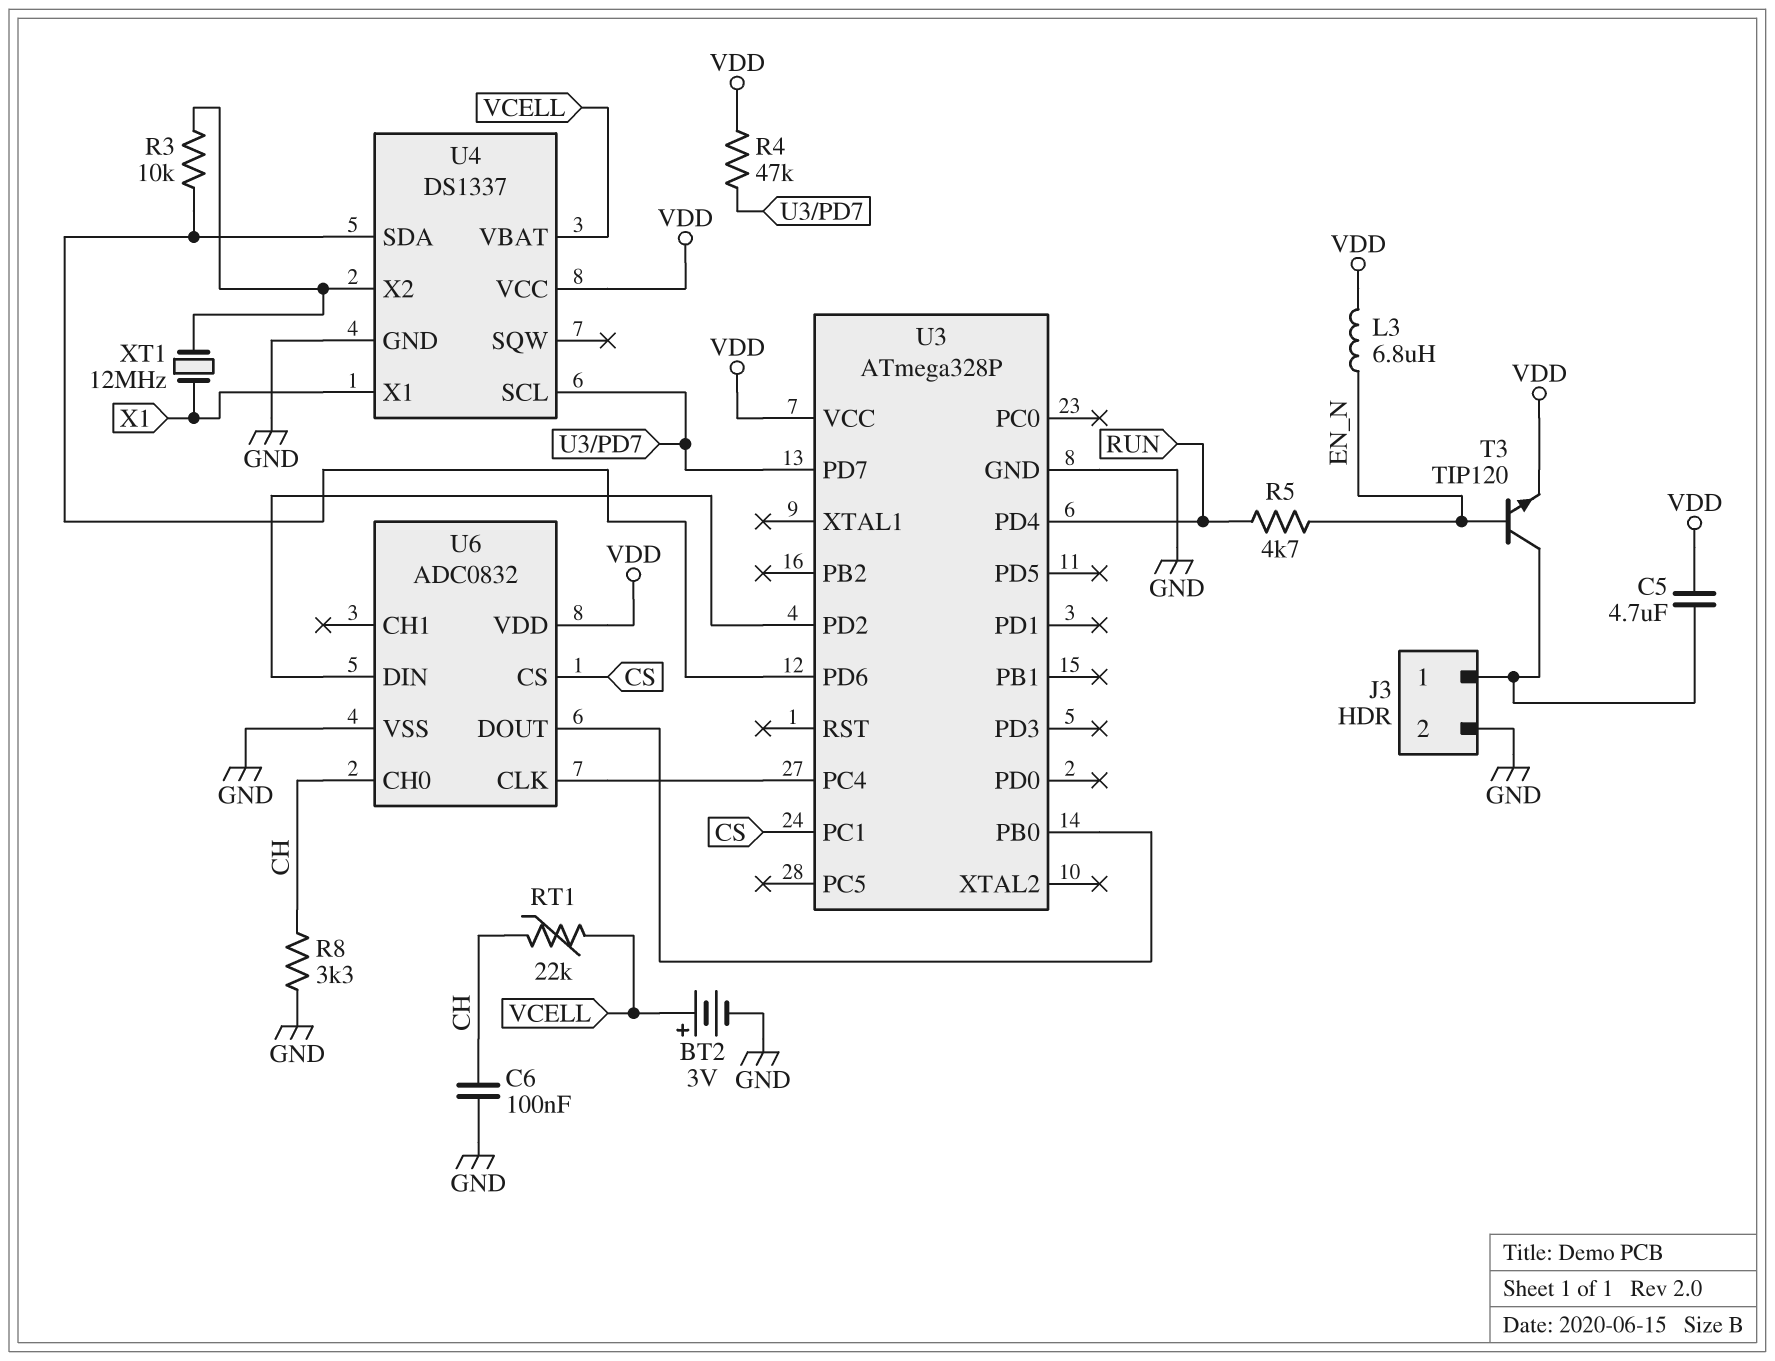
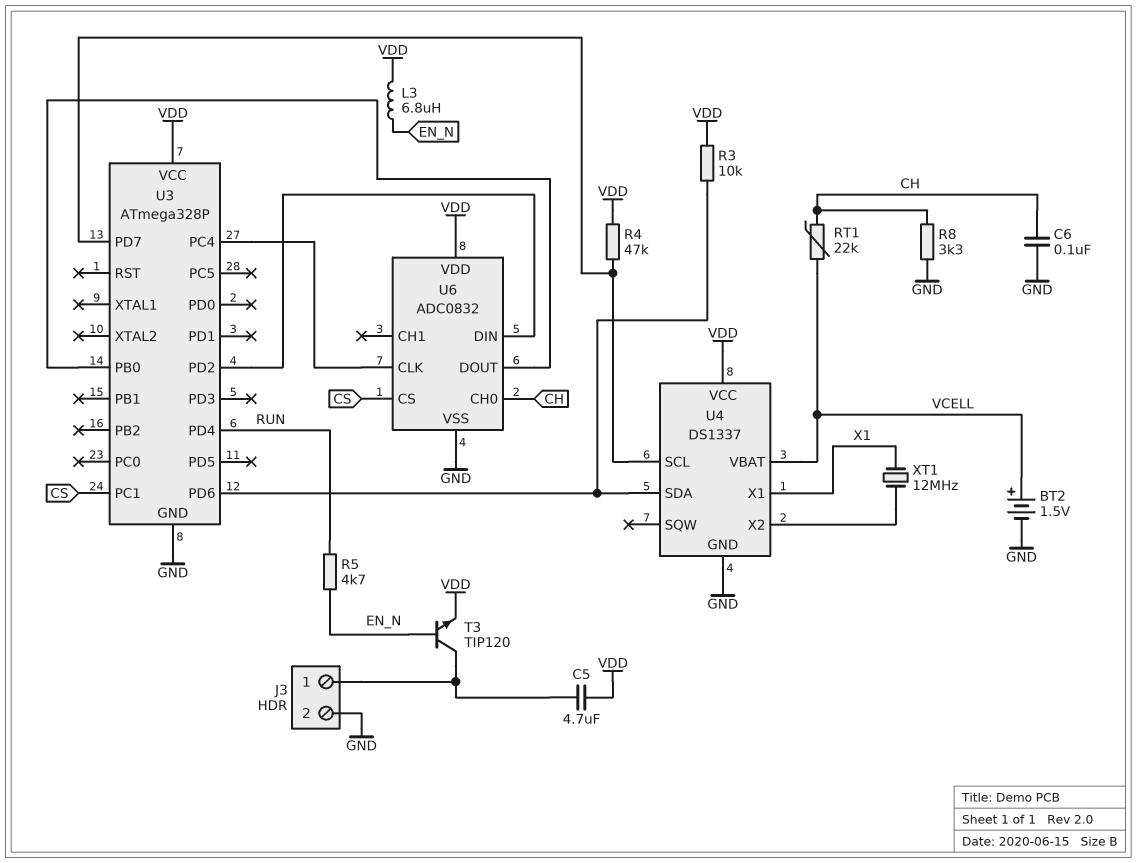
BT2: 3V (plus VCELL, minus GND) -> 1.5V (plus VCELL, minus GND)
R3: 10k (U3/PD6, U4/X2) -> 10k (U3/PD6, VDD)

